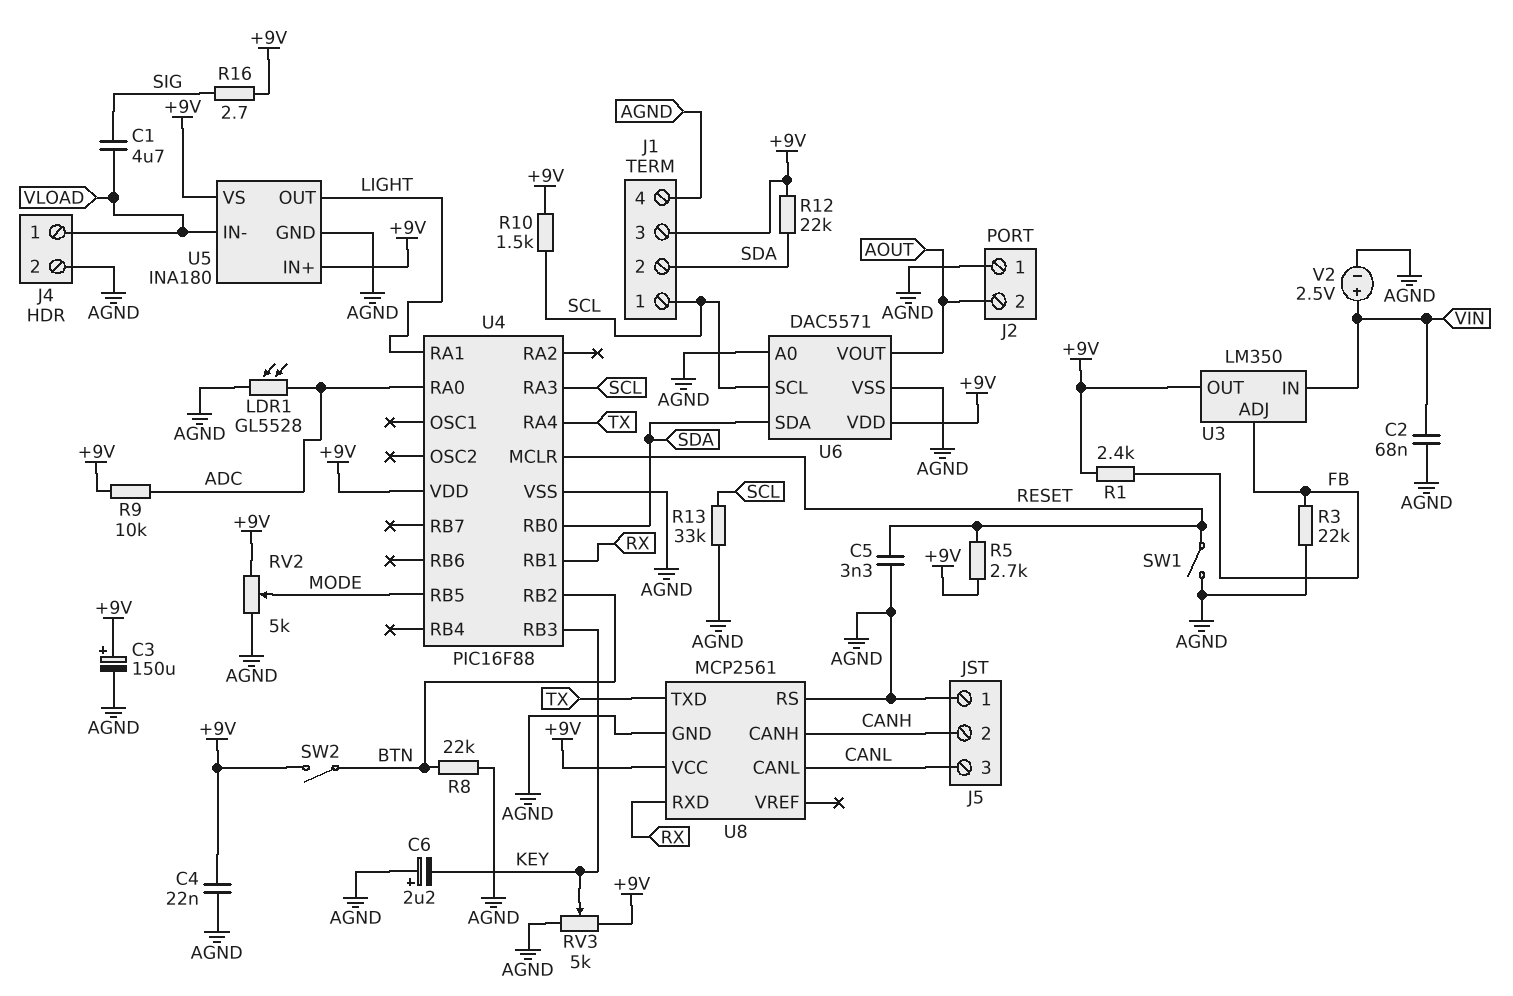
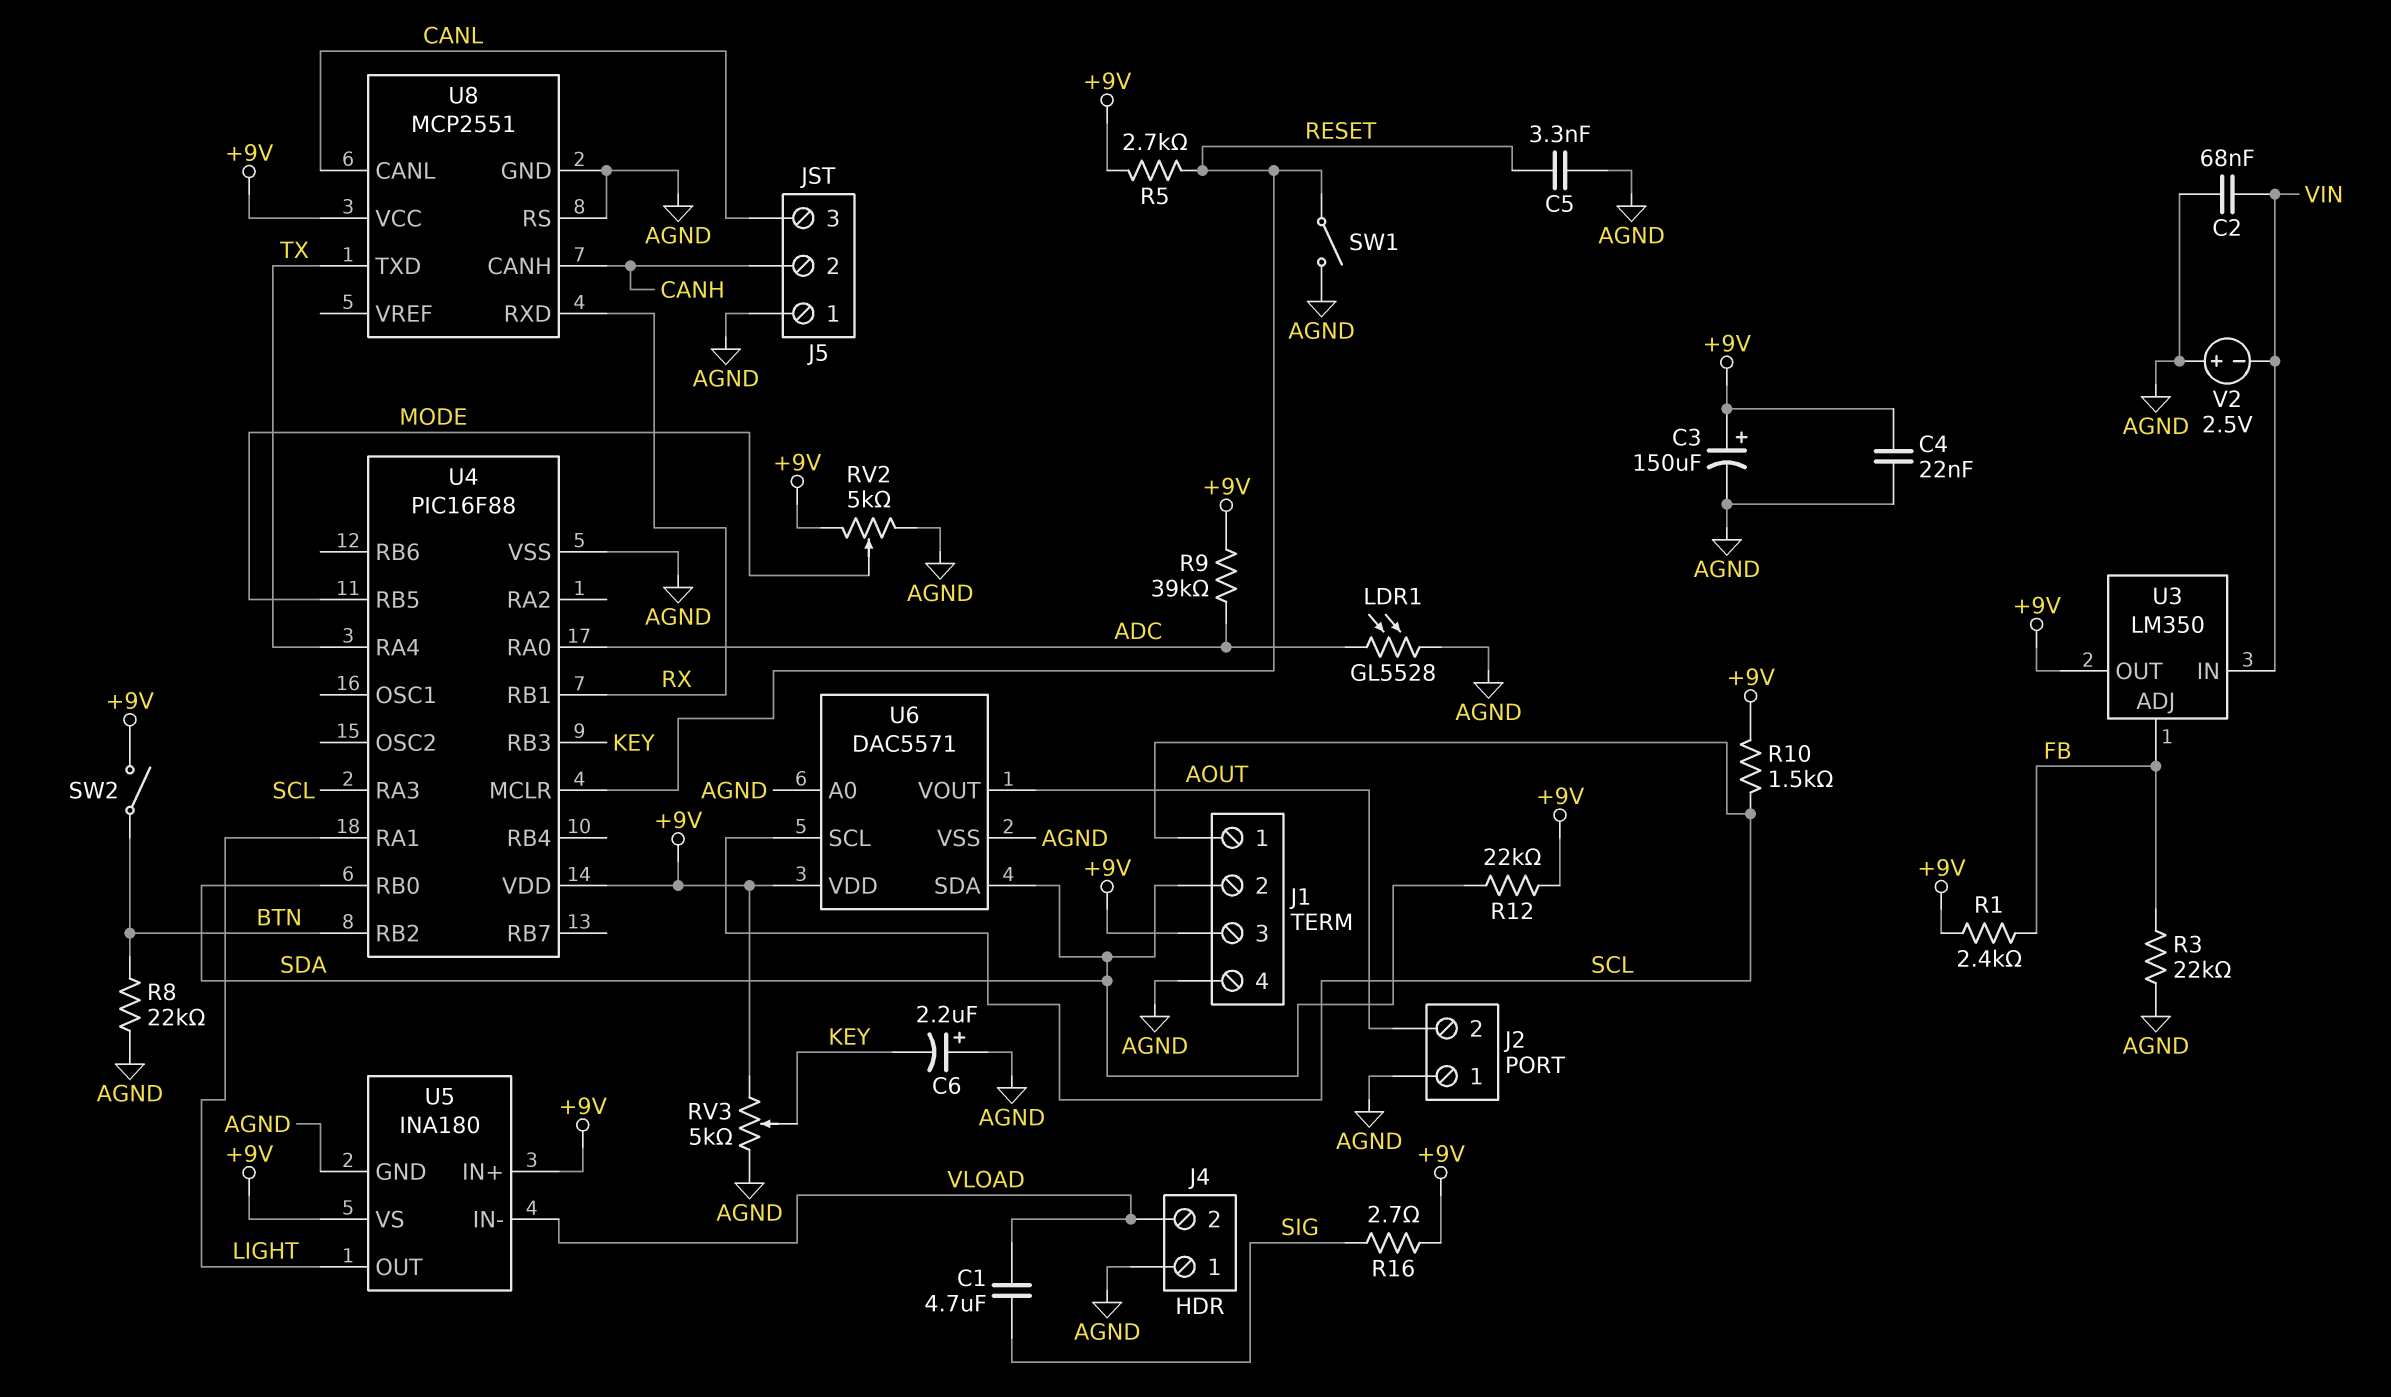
J4 pin 1: VLOAD -> AGND
J4 pin 2: AGND -> VLOAD
R9: 10k (+9V, ADC) -> 39k (+9V, ADC)
R13: 33k (AGND, SCL) -> none
U8: MCP2561 -> MCP2551
V2: 2.5V (plus VIN, minus AGND) -> 2.5V (plus AGND, minus VIN)

